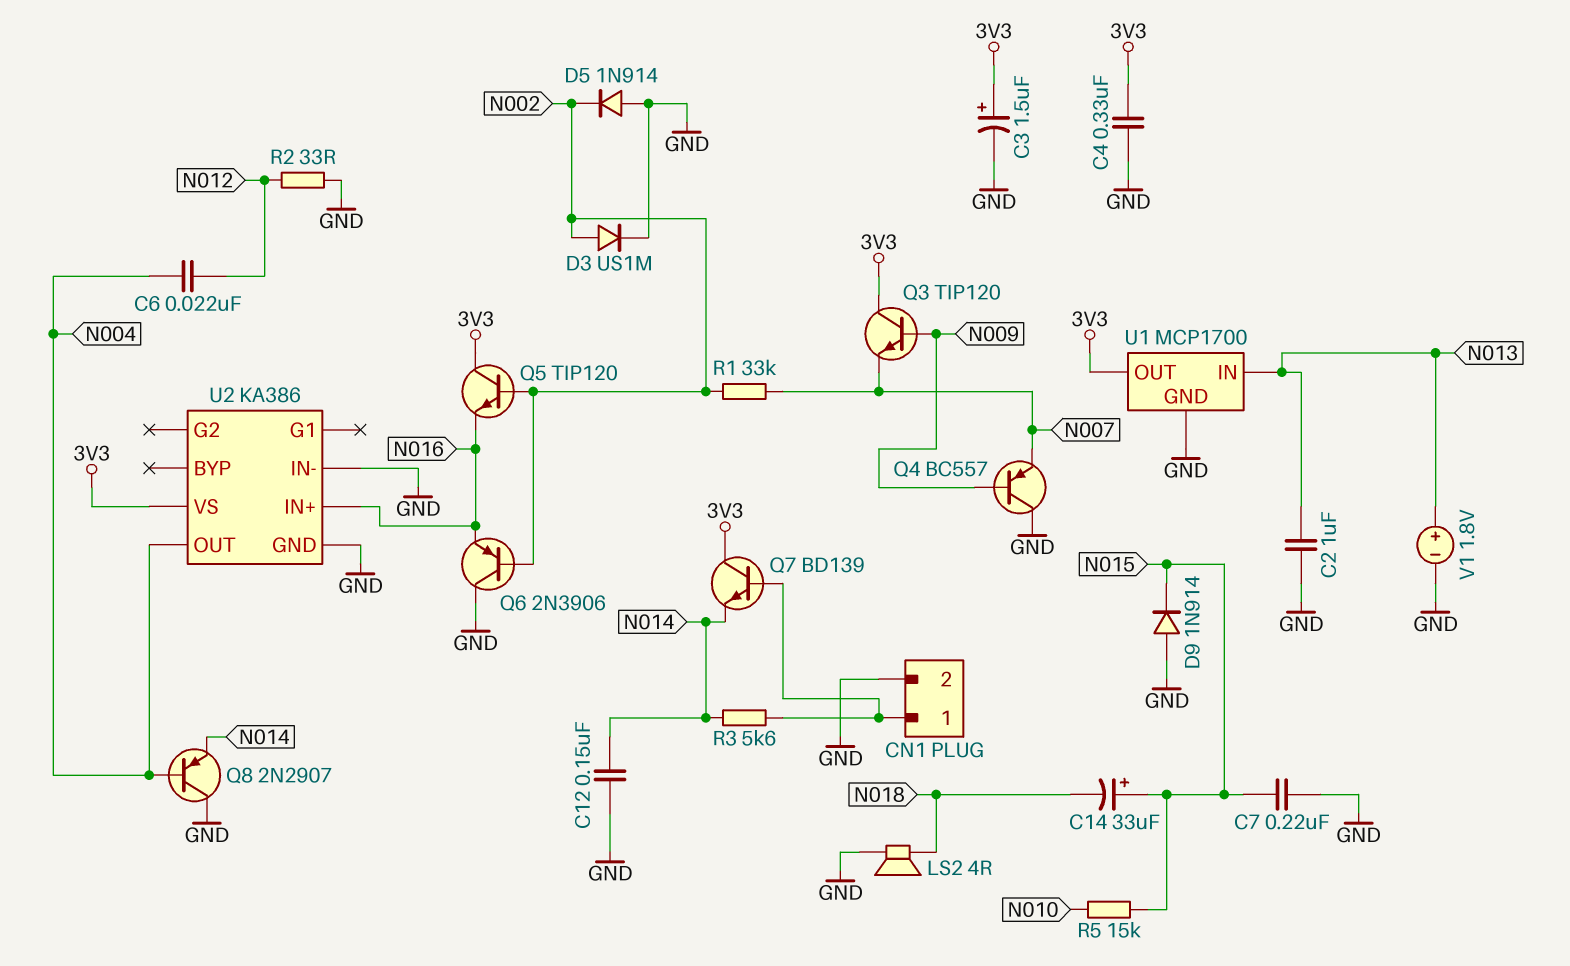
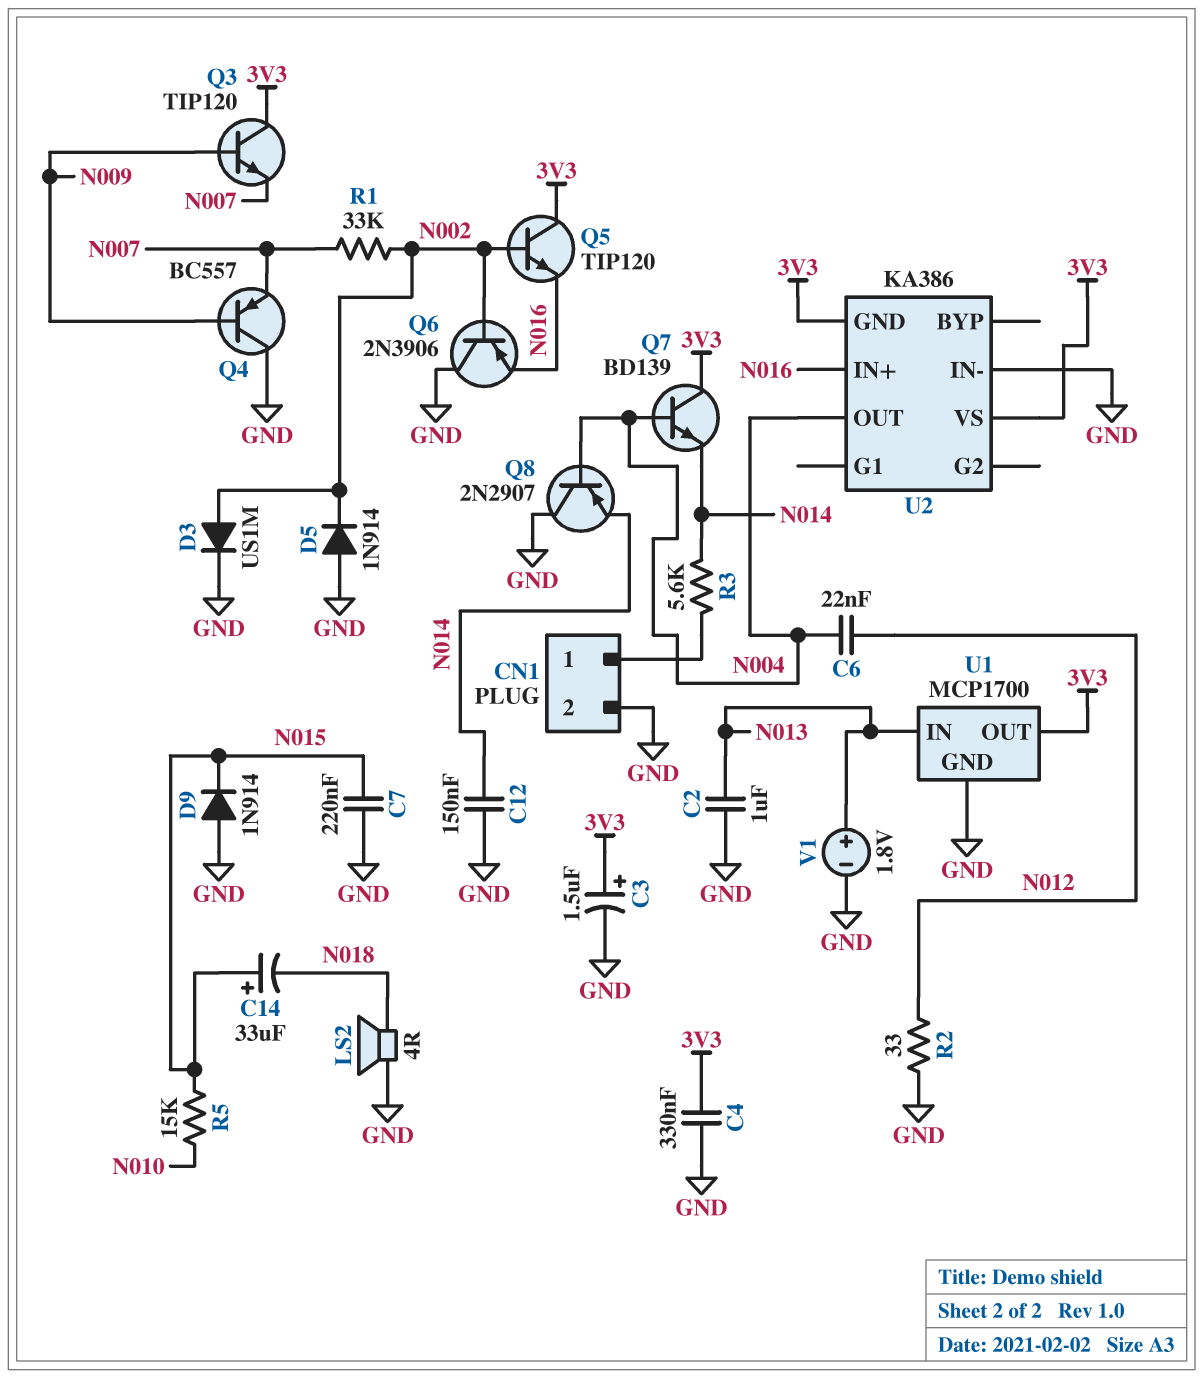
Q7: NPN BD139 (B CN1/1, C 3V3, E N014) -> NPN BD139 (B N004, C 3V3, E N014)
U2 pin GND: GND -> 3V3

